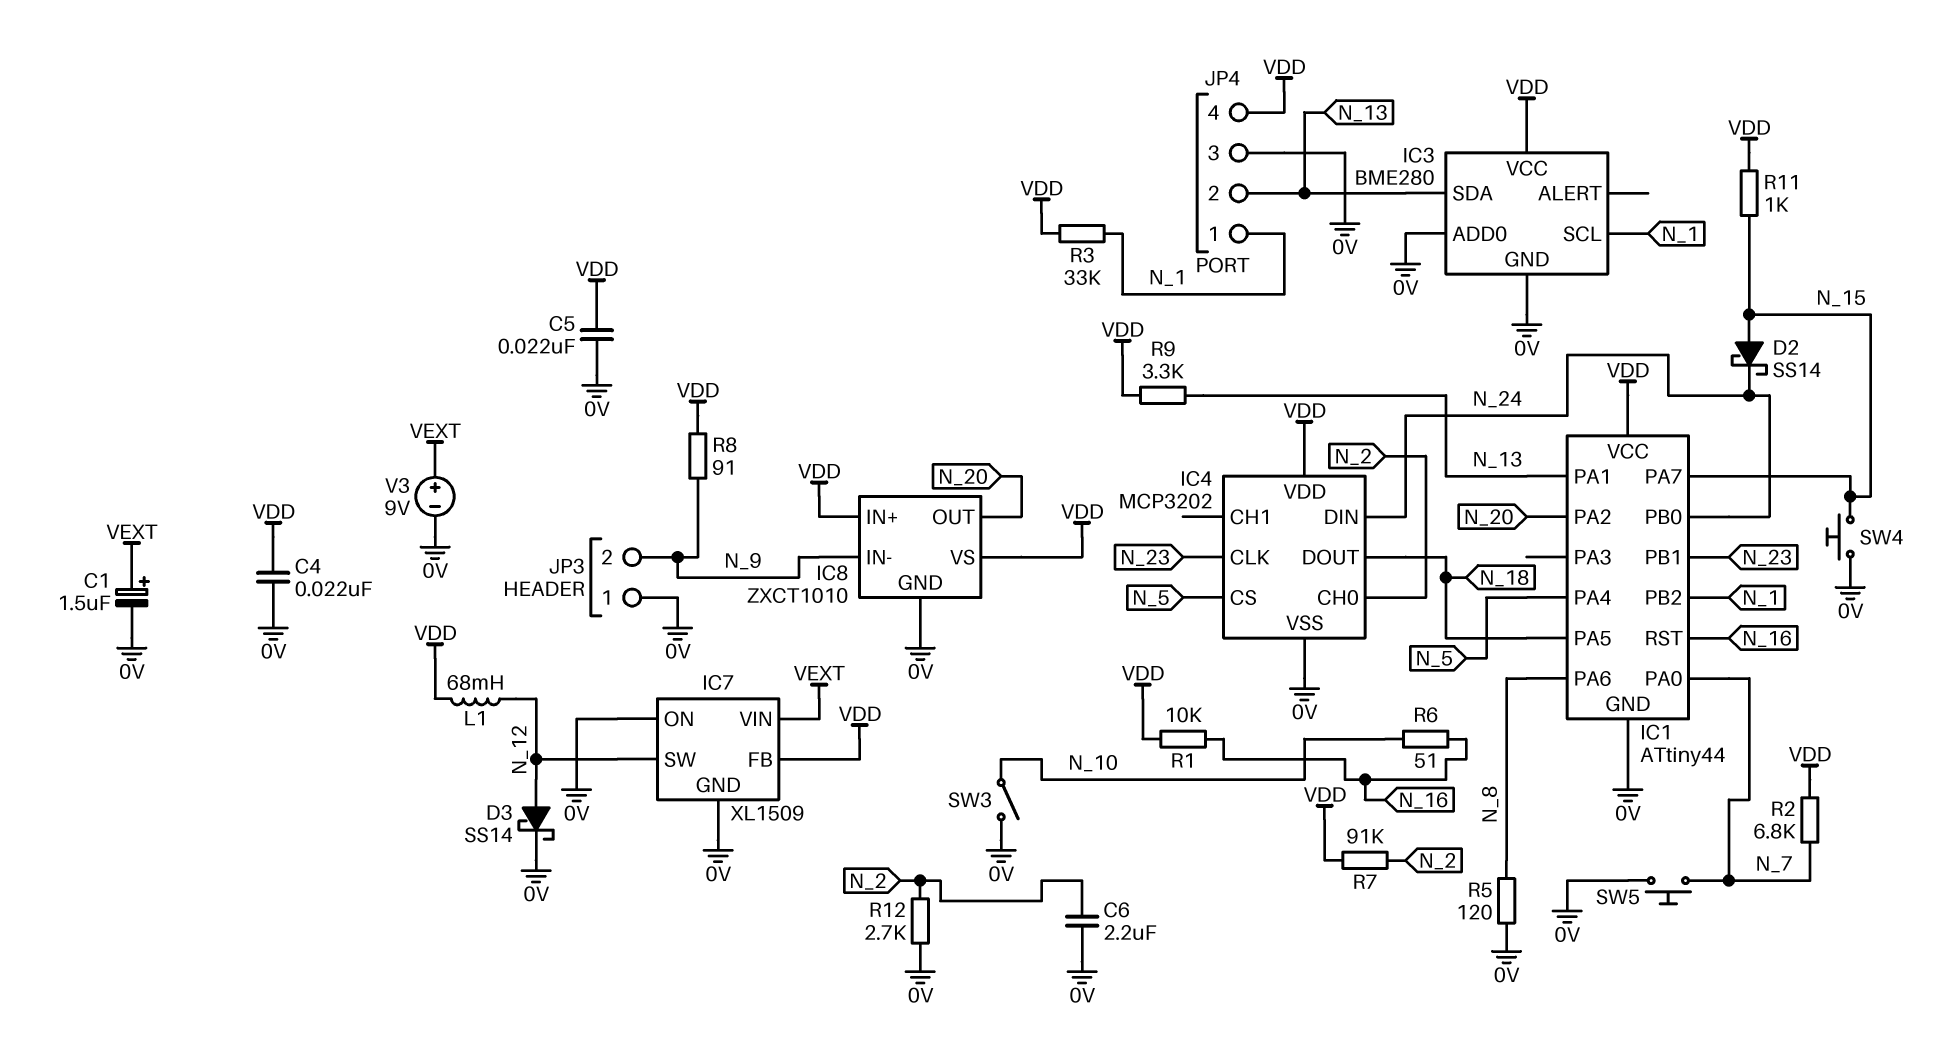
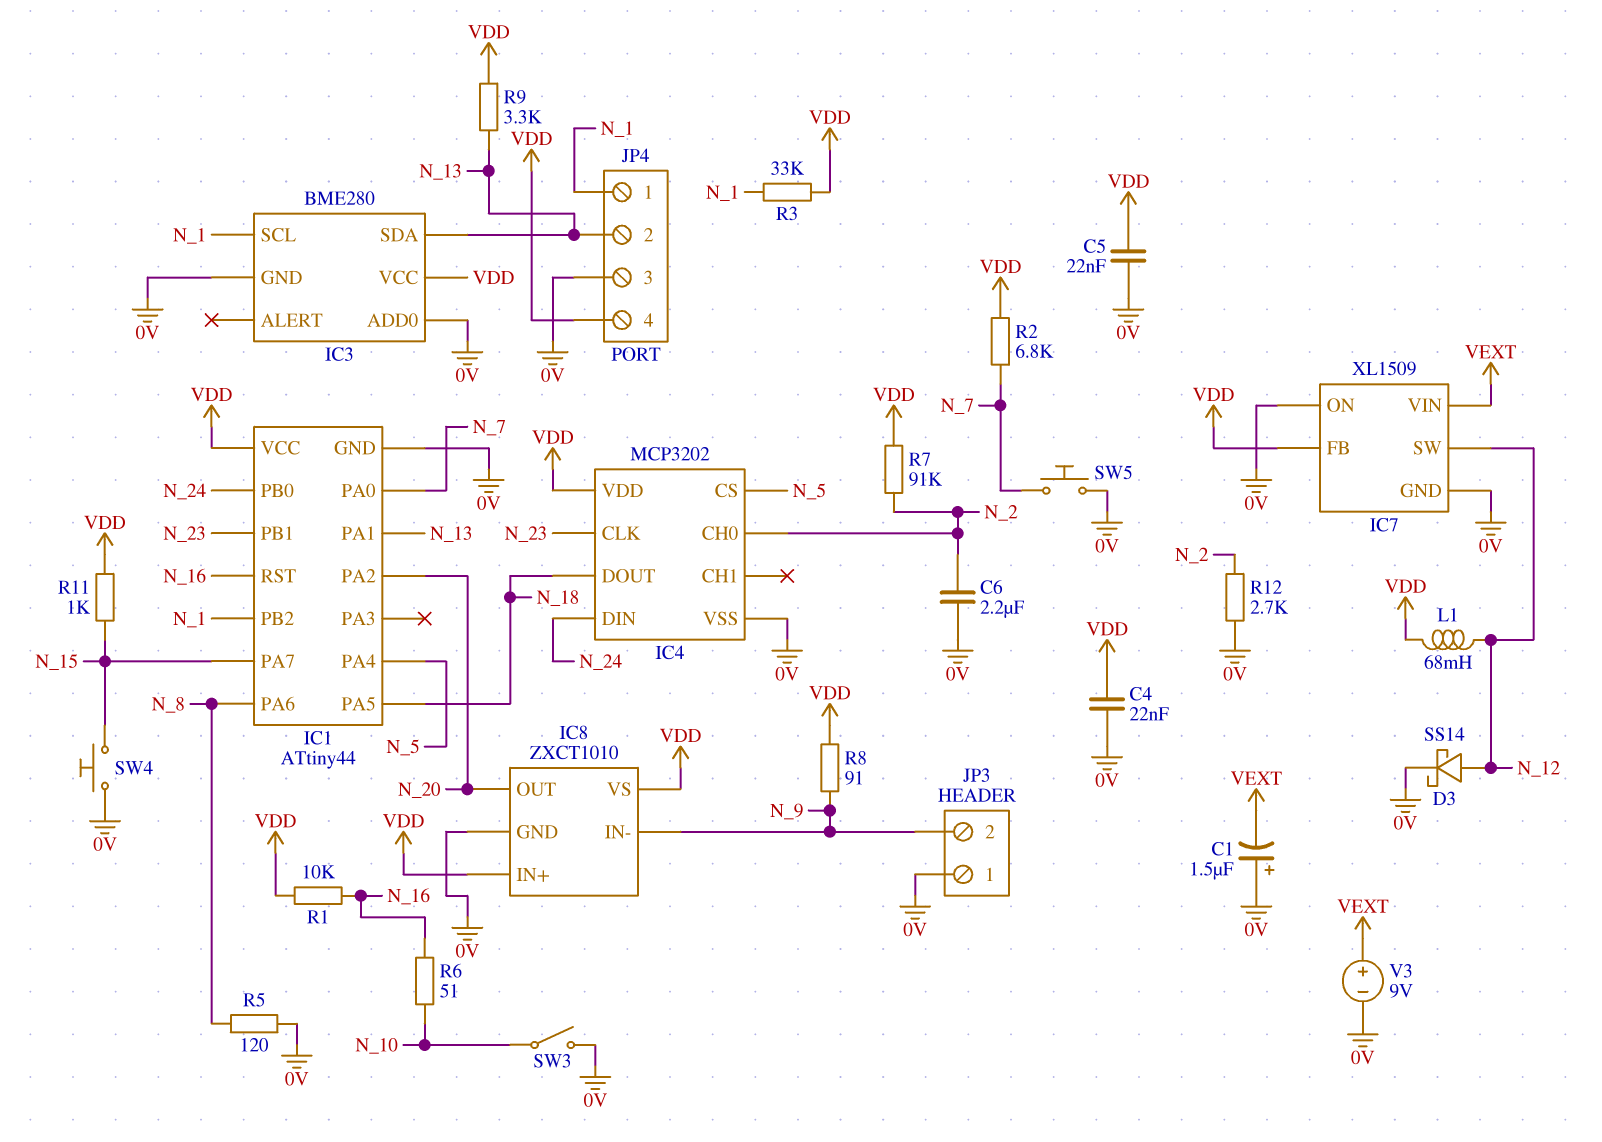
C1: 1.5uF (plus VEXT, minus 0V) -> 1.5uF (plus 0V, minus VEXT)
D2: schottky SS14 (A N_15, K N_24) -> none

